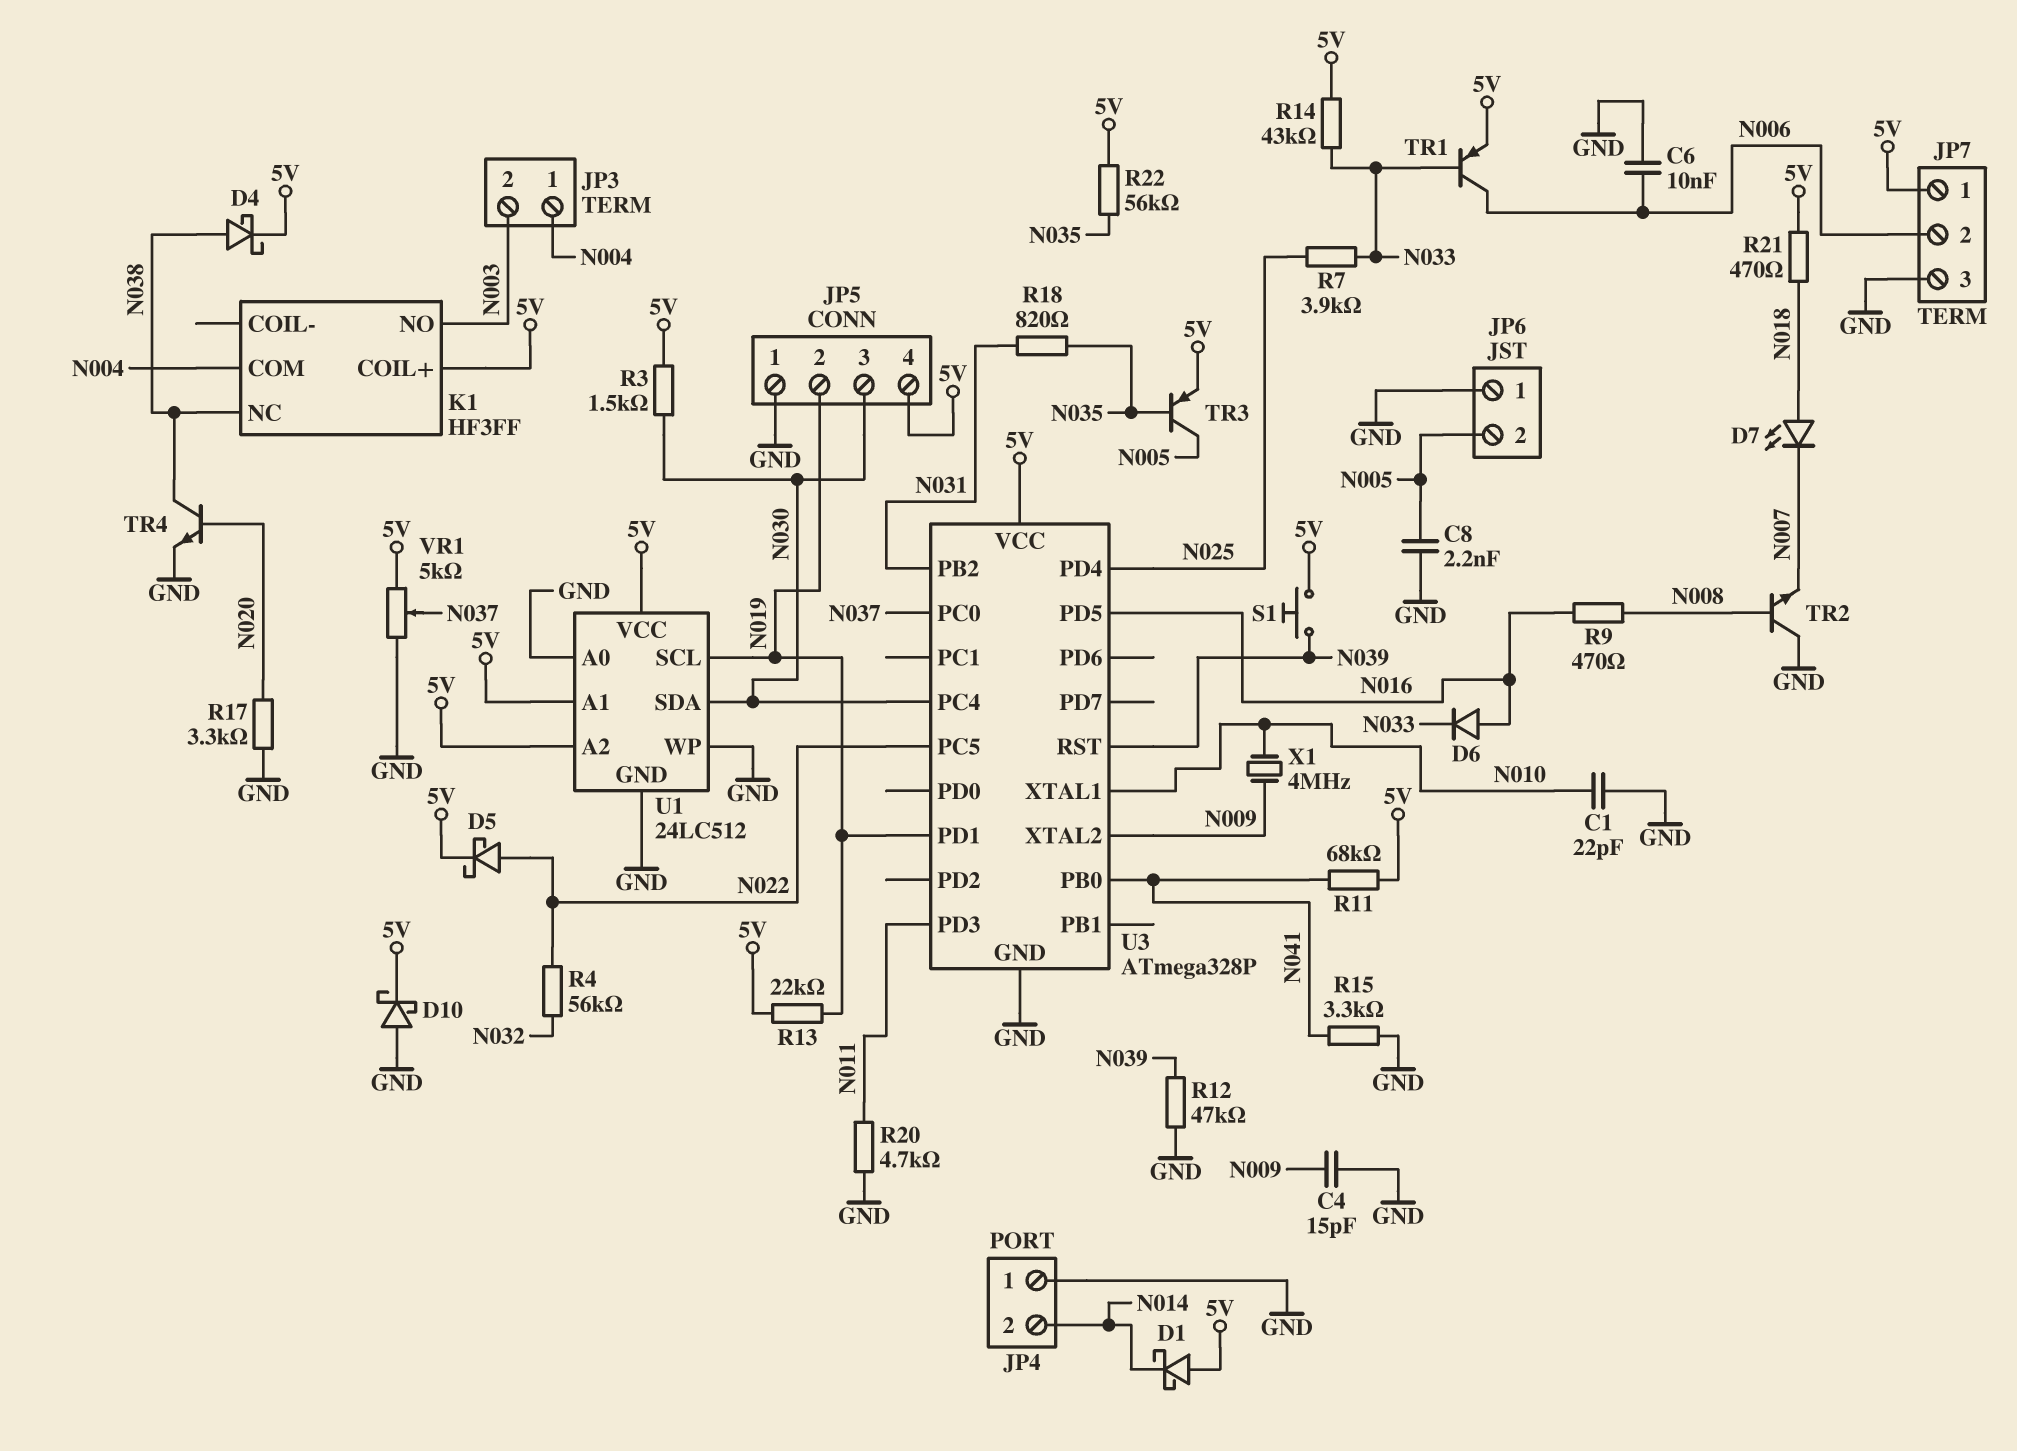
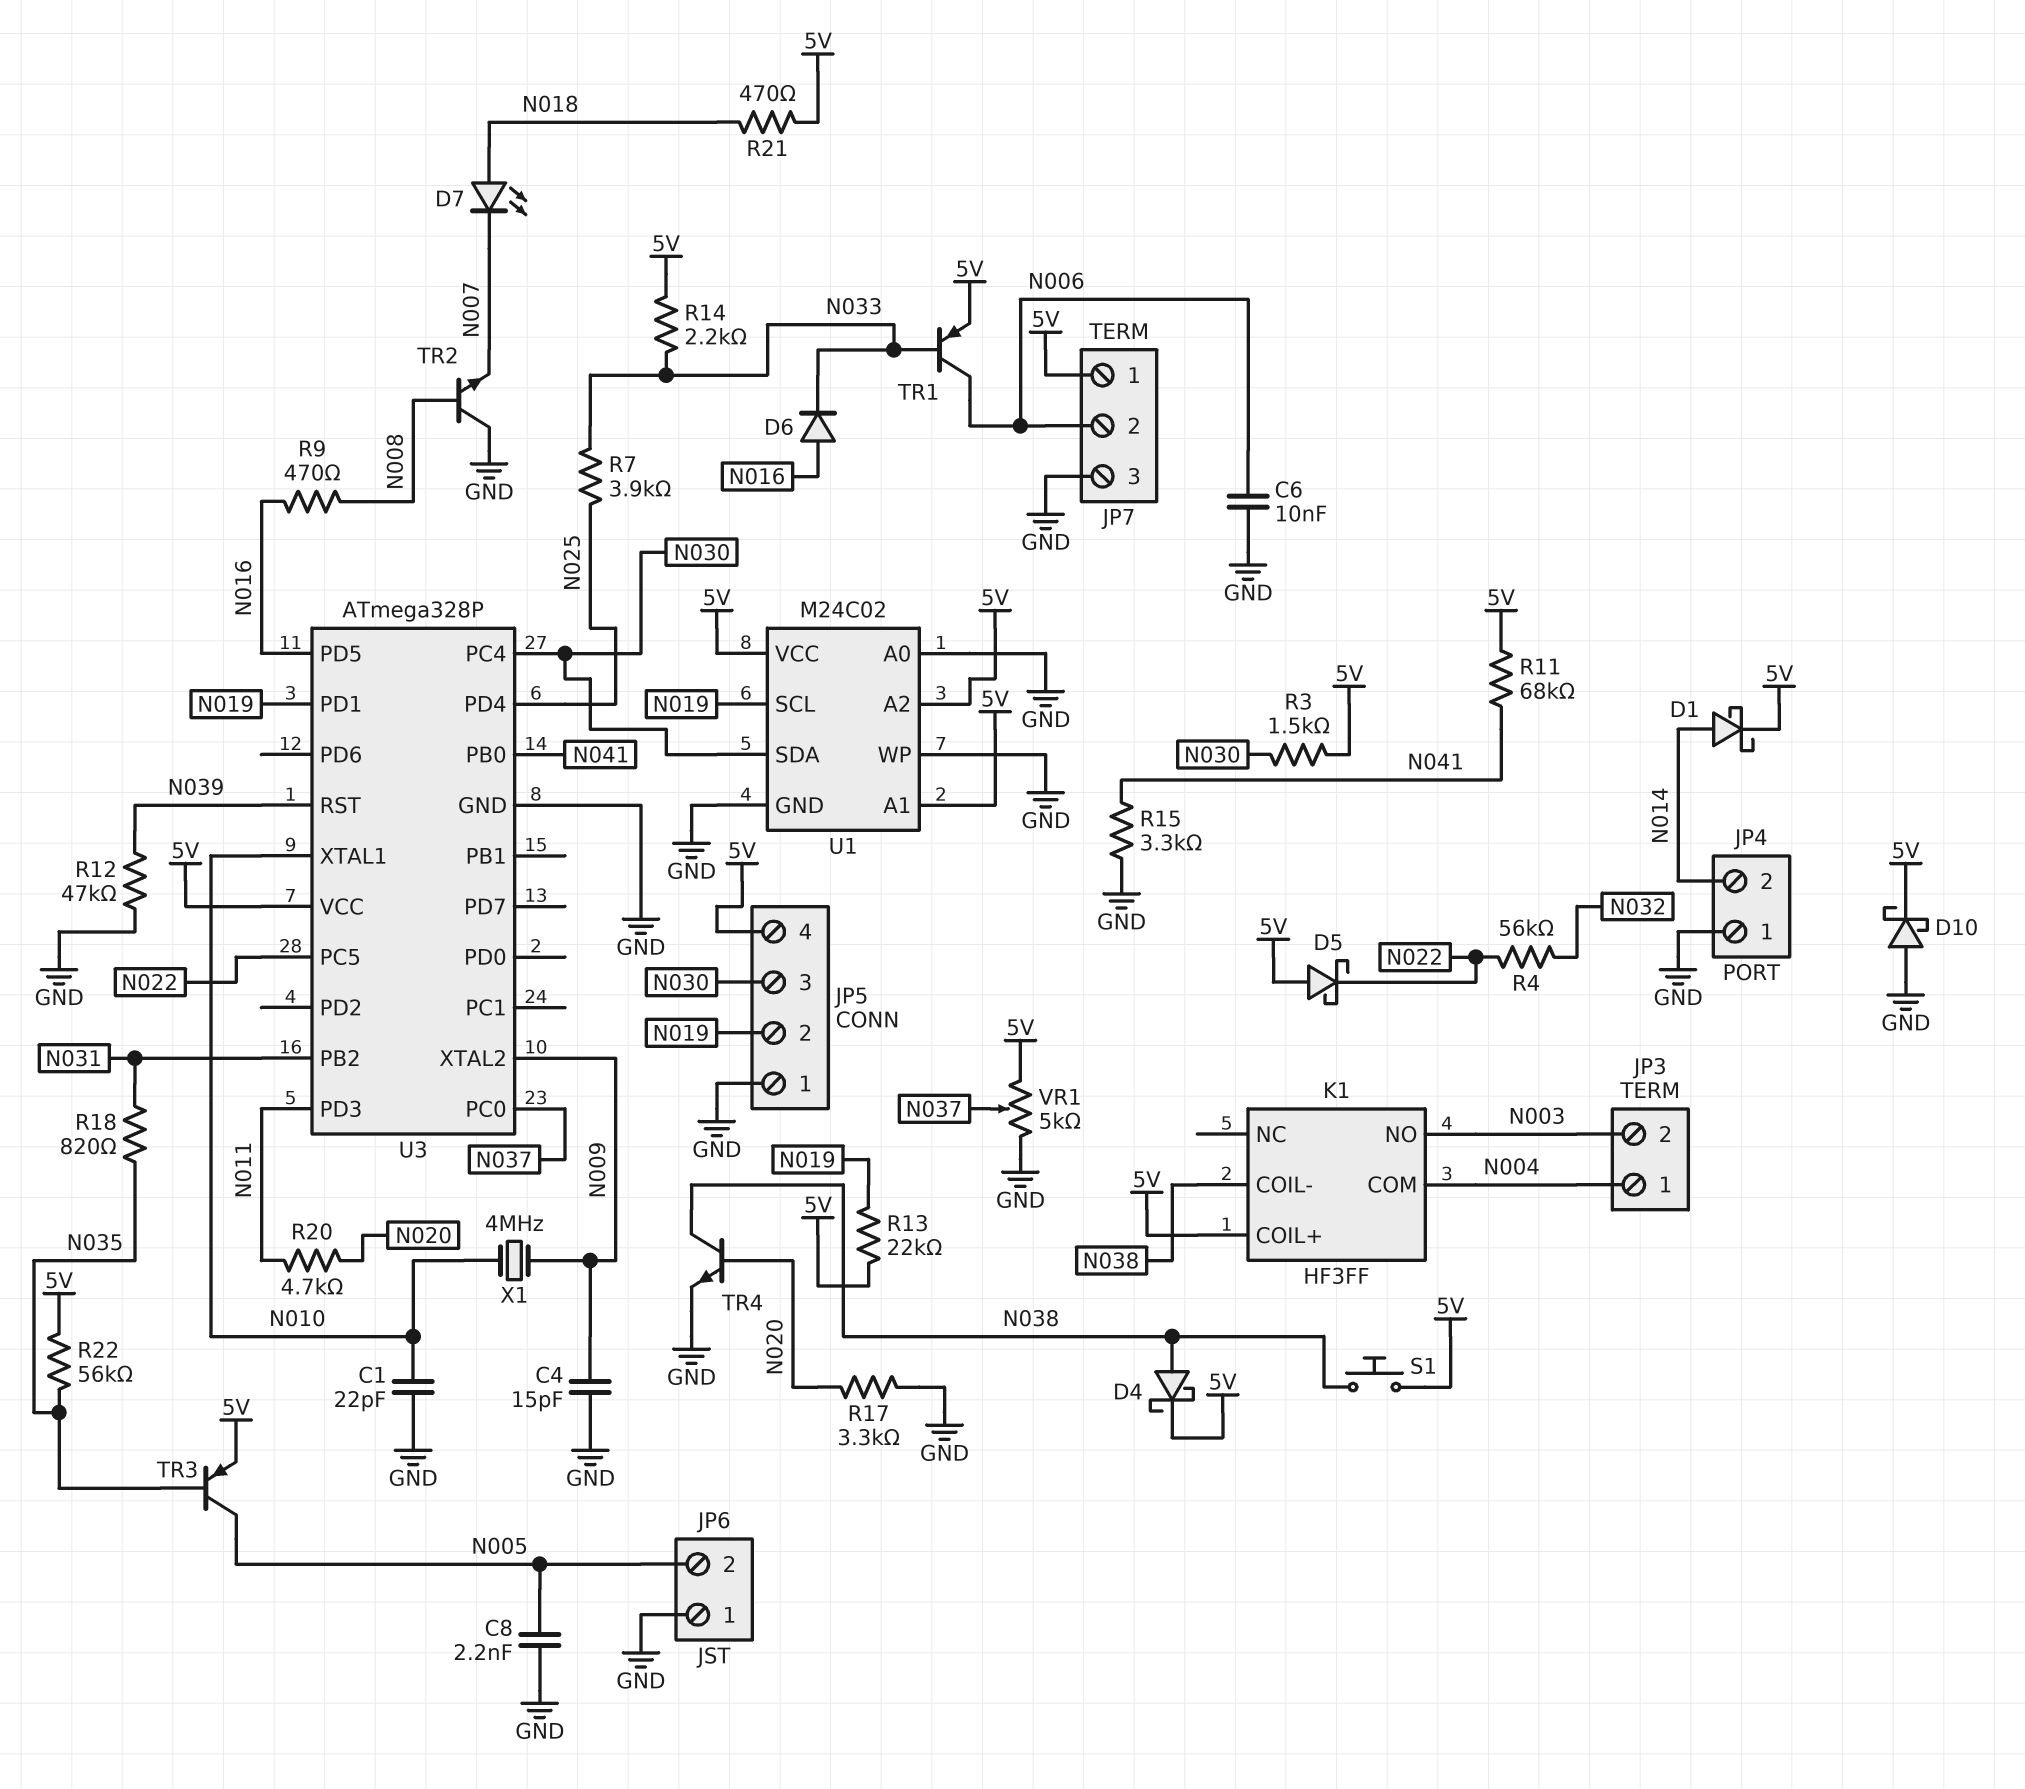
D1: schottky (A 5V, K N014) -> schottky (A N014, K 5V)
D5: schottky (A N022, K 5V) -> schottky (A 5V, K N022)
K1 pin COIL-: none -> N038
K1 pin NC: N038 -> none
R14: 43k (5V, N033) -> 2.2k (5V, N033)
R20: 4.7k (GND, N011) -> 4.7k (N011, N020)
S1: button (5V, N039) -> button (5V, N038)
U1: 24LC512 -> M24C02

